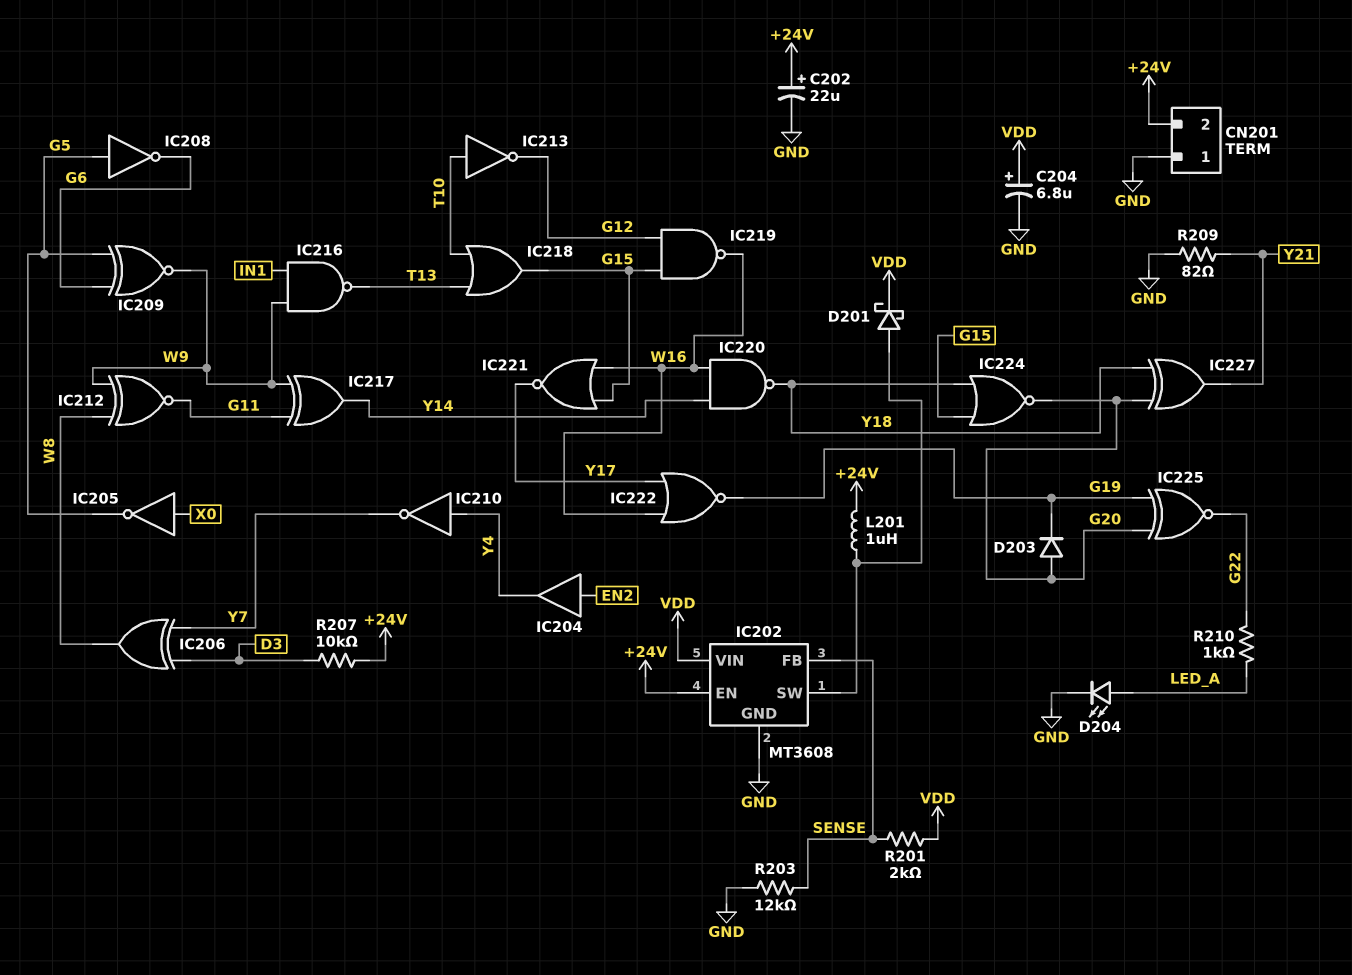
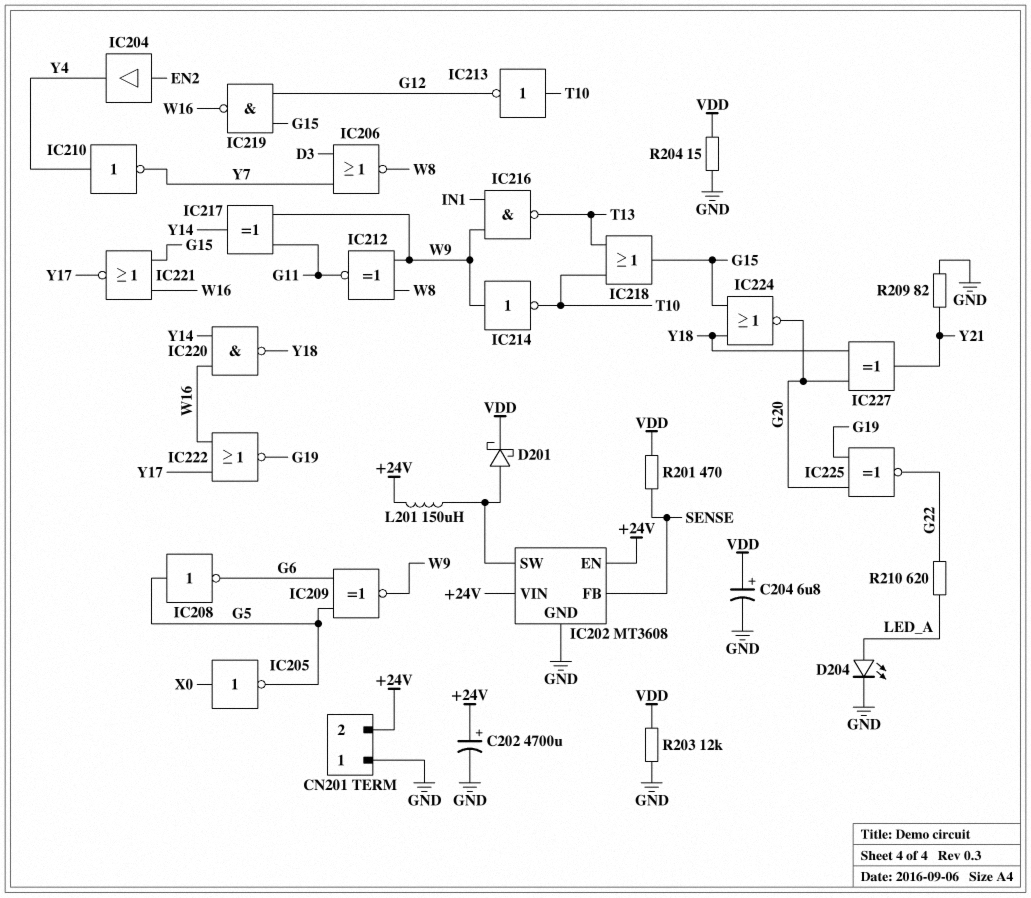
C202: 22uF (plus +24V, minus GND) -> 4700uF (plus +24V, minus GND)
D203: diode (A G20, K G19) -> none
IC202 pin VIN: VDD -> +24V
IC206: XOR (in D3, in Y7, out W8) -> NOR (in D3, in Y7, out W8)
IC214: none -> NOT (in W9, out T10)
L201: 1uH (+24V, IC202/SW) -> 150uH (+24V, IC202/SW)
R201: 2k (SENSE, VDD) -> 470 (SENSE, VDD)
R203: 12k (GND, SENSE) -> 12k (GND, VDD)
R204: none -> 15 (GND, VDD)
R207: 10k (+24V, D3) -> none
R210: 1k (G22, LED_A) -> 620 (G22, LED_A)

